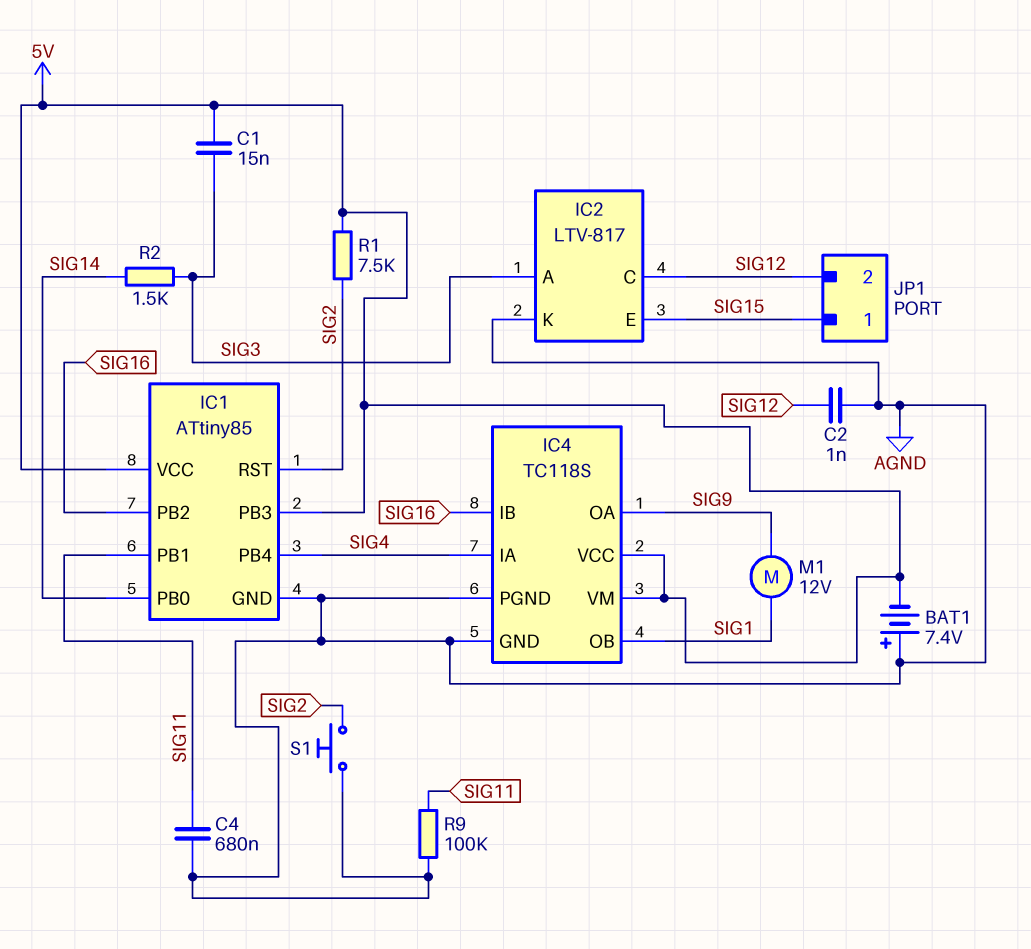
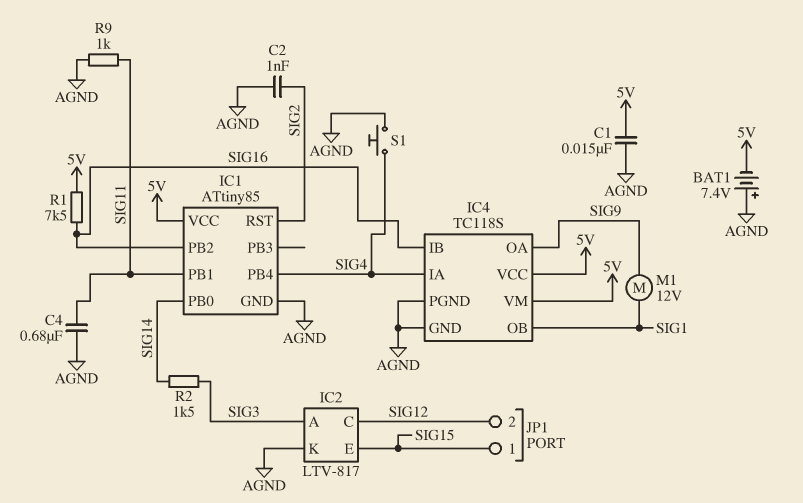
C1: 15nF (5V, SIG3) -> 15nF (5V, AGND)
C2: 1nF (AGND, SIG12) -> 1nF (AGND, SIG2)
IC1 pin PB3: 5V -> none
R1: 7.5k (5V, SIG2) -> 7.5k (5V, SIG16)
R9: 100k (AGND, SIG11) -> 1k (AGND, SIG11)
S1: button (AGND, SIG2) -> button (AGND, SIG4)

